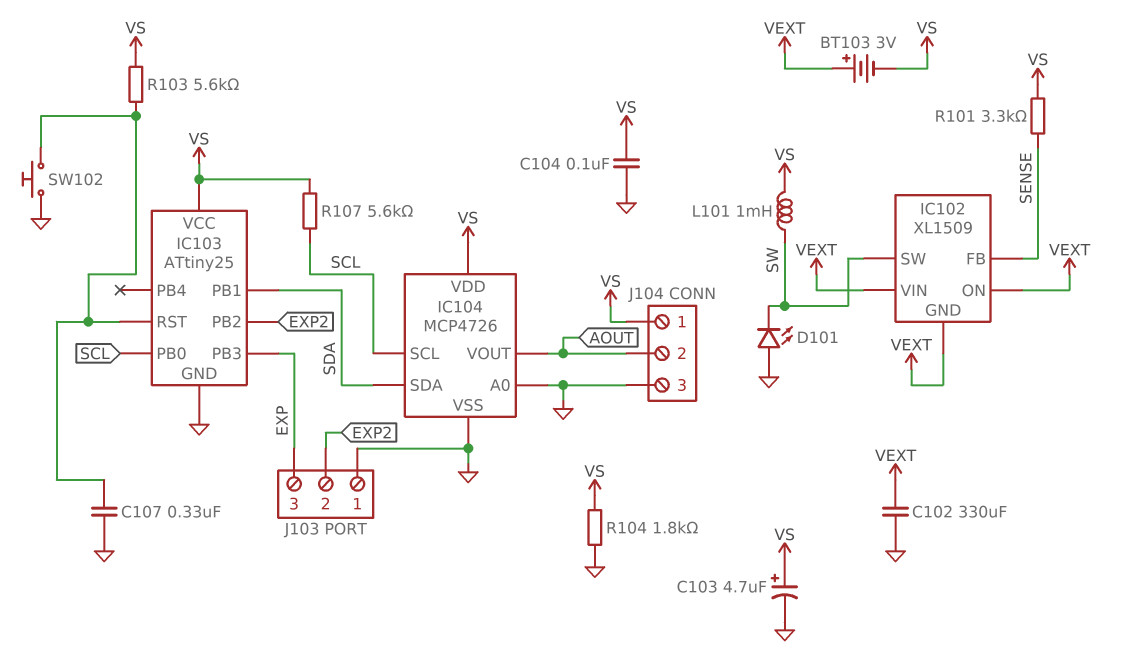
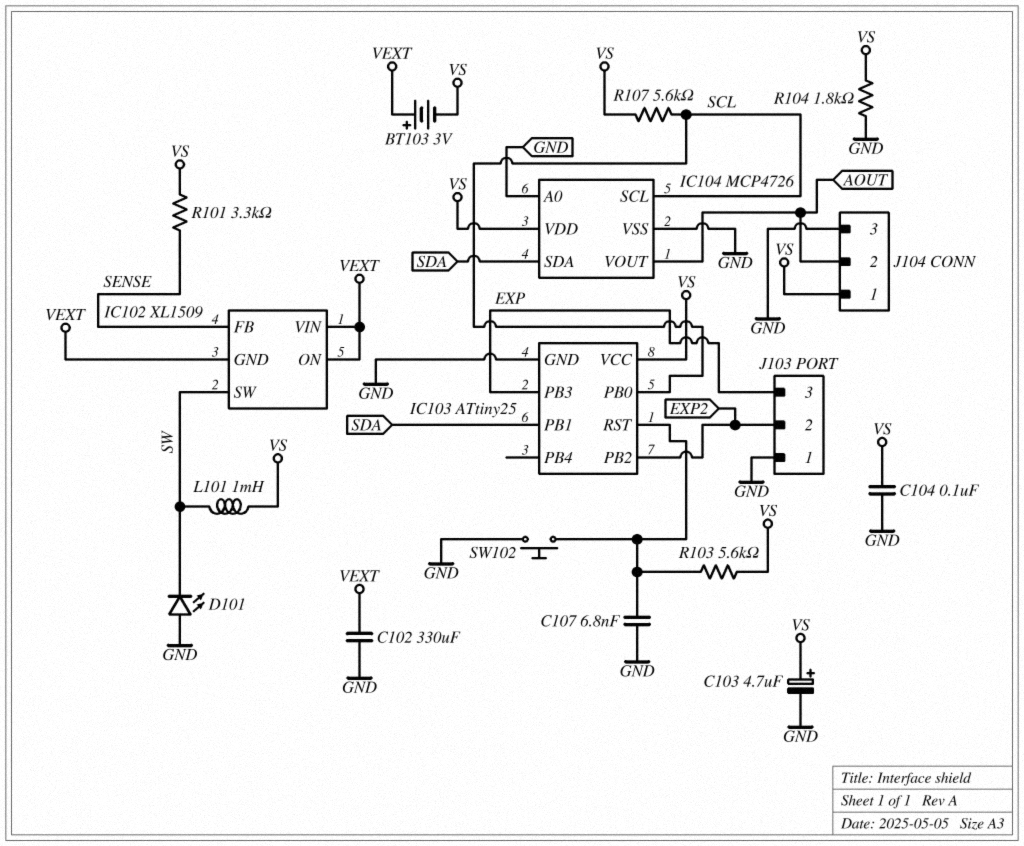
C107: 330nF (GND, IC103/RST) -> 6.8nF (GND, IC103/RST)

